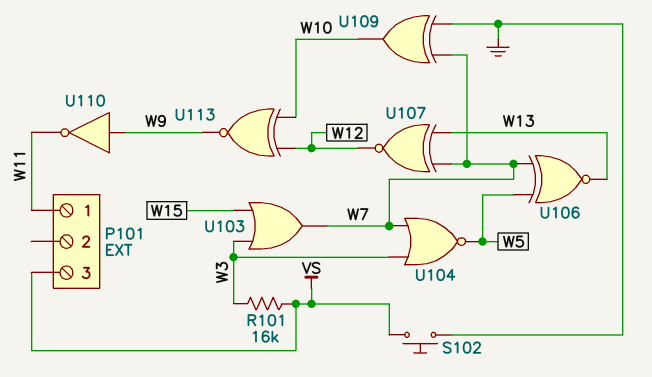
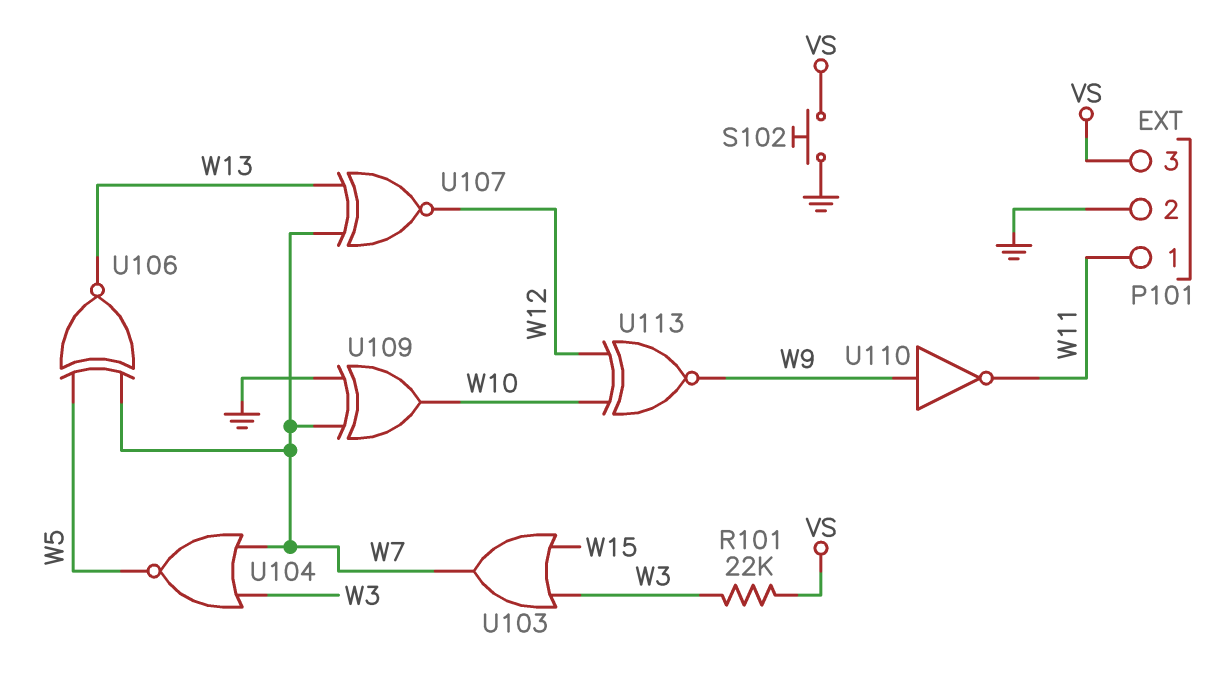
P101 pin 2: none -> GND
R101: 16k (VS, W3) -> 22k (VS, W3)

